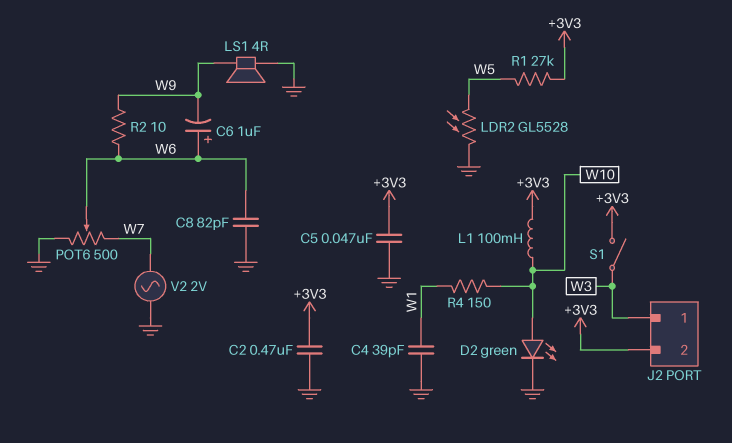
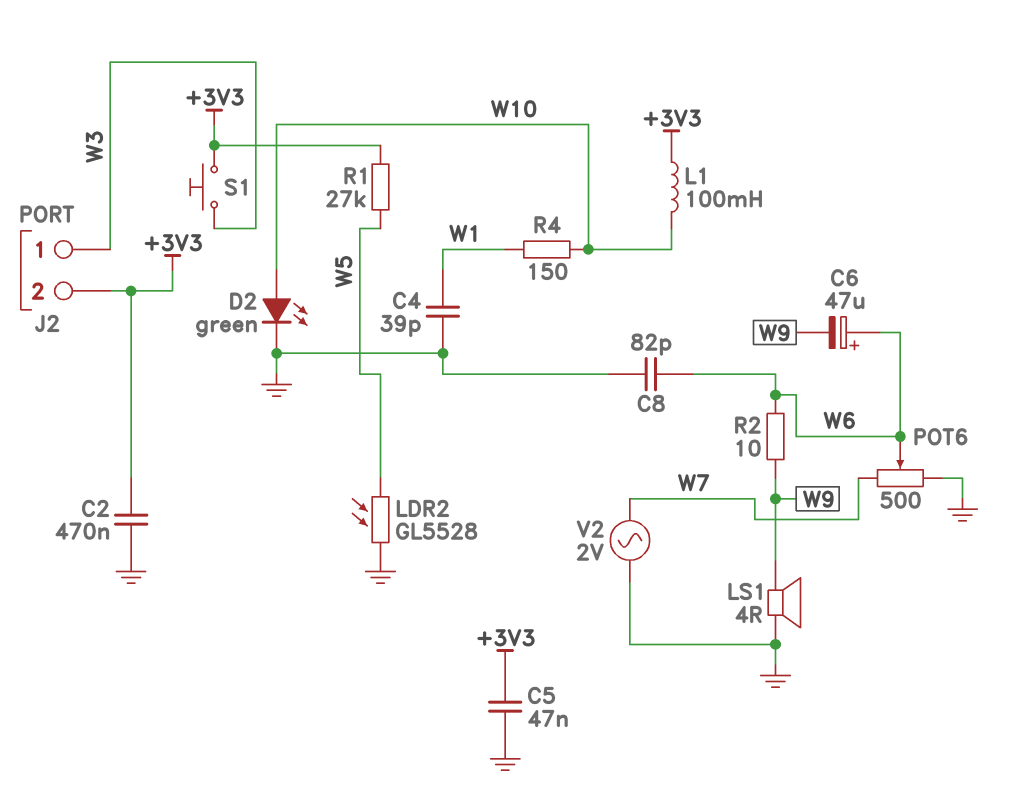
C6: 1uF (plus W6, minus W9) -> 47uF (plus W6, minus W9)
S1: switch (+3V3, W3) -> button (+3V3, W3)

